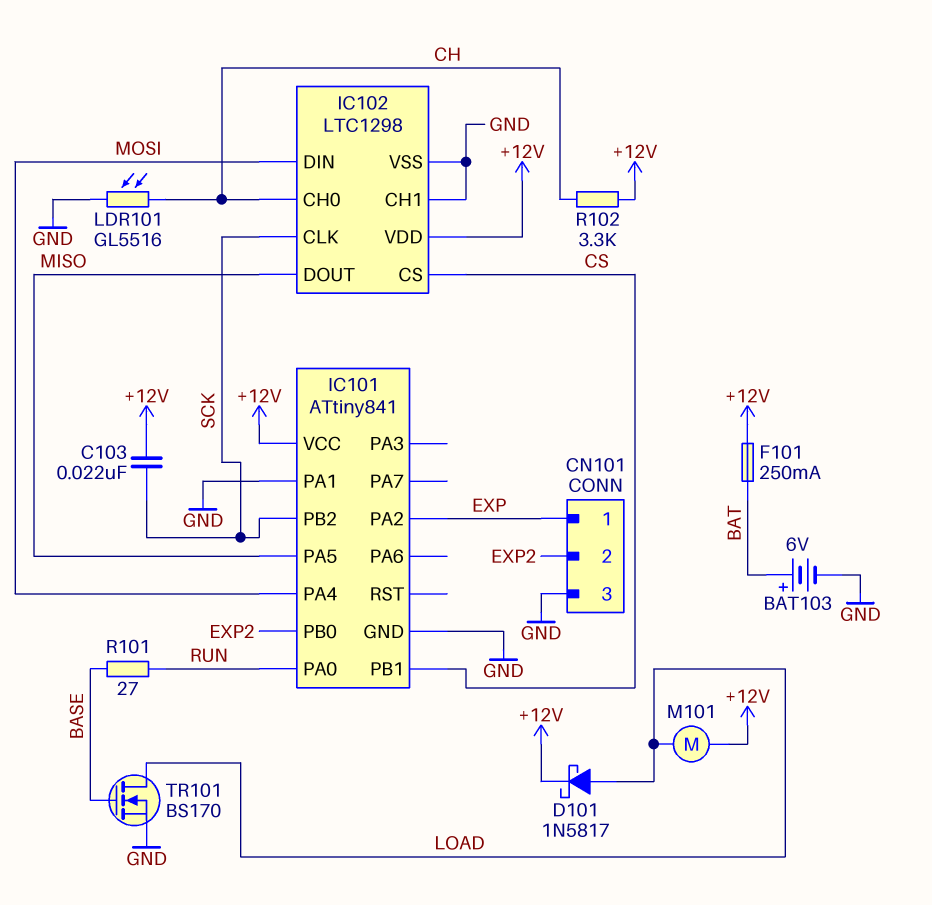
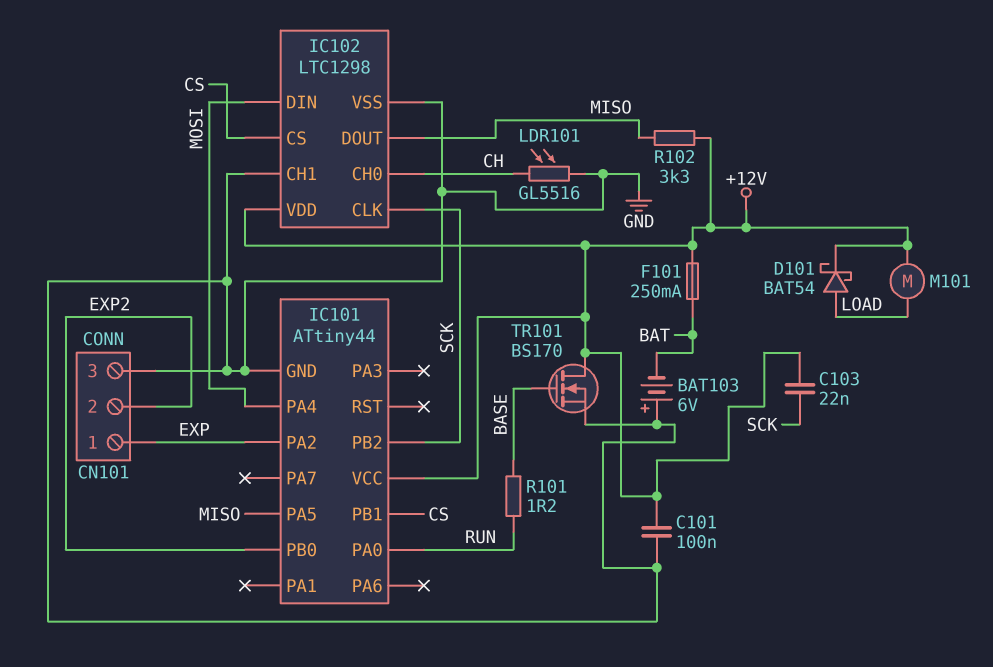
BAT103: 6V (plus BAT, minus GND) -> 6V (plus GND, minus BAT)
C101: none -> 100nF (+12V, GND)
D101: schottky 1N5817 (A LOAD, K +12V) -> schottky BAT54 (A LOAD, K +12V)
IC101: ATtiny841 -> ATtiny44
IC101 pin PA1: GND -> none
R101: 27 (BASE, RUN) -> 1.2 (BASE, RUN)
R102: 3.3k (+12V, CH) -> 3.3k (+12V, MISO)
TR101: NMOS BS170 (G BASE, D LOAD, S GND) -> NMOS BS170 (G BASE, D +12V, S GND)

